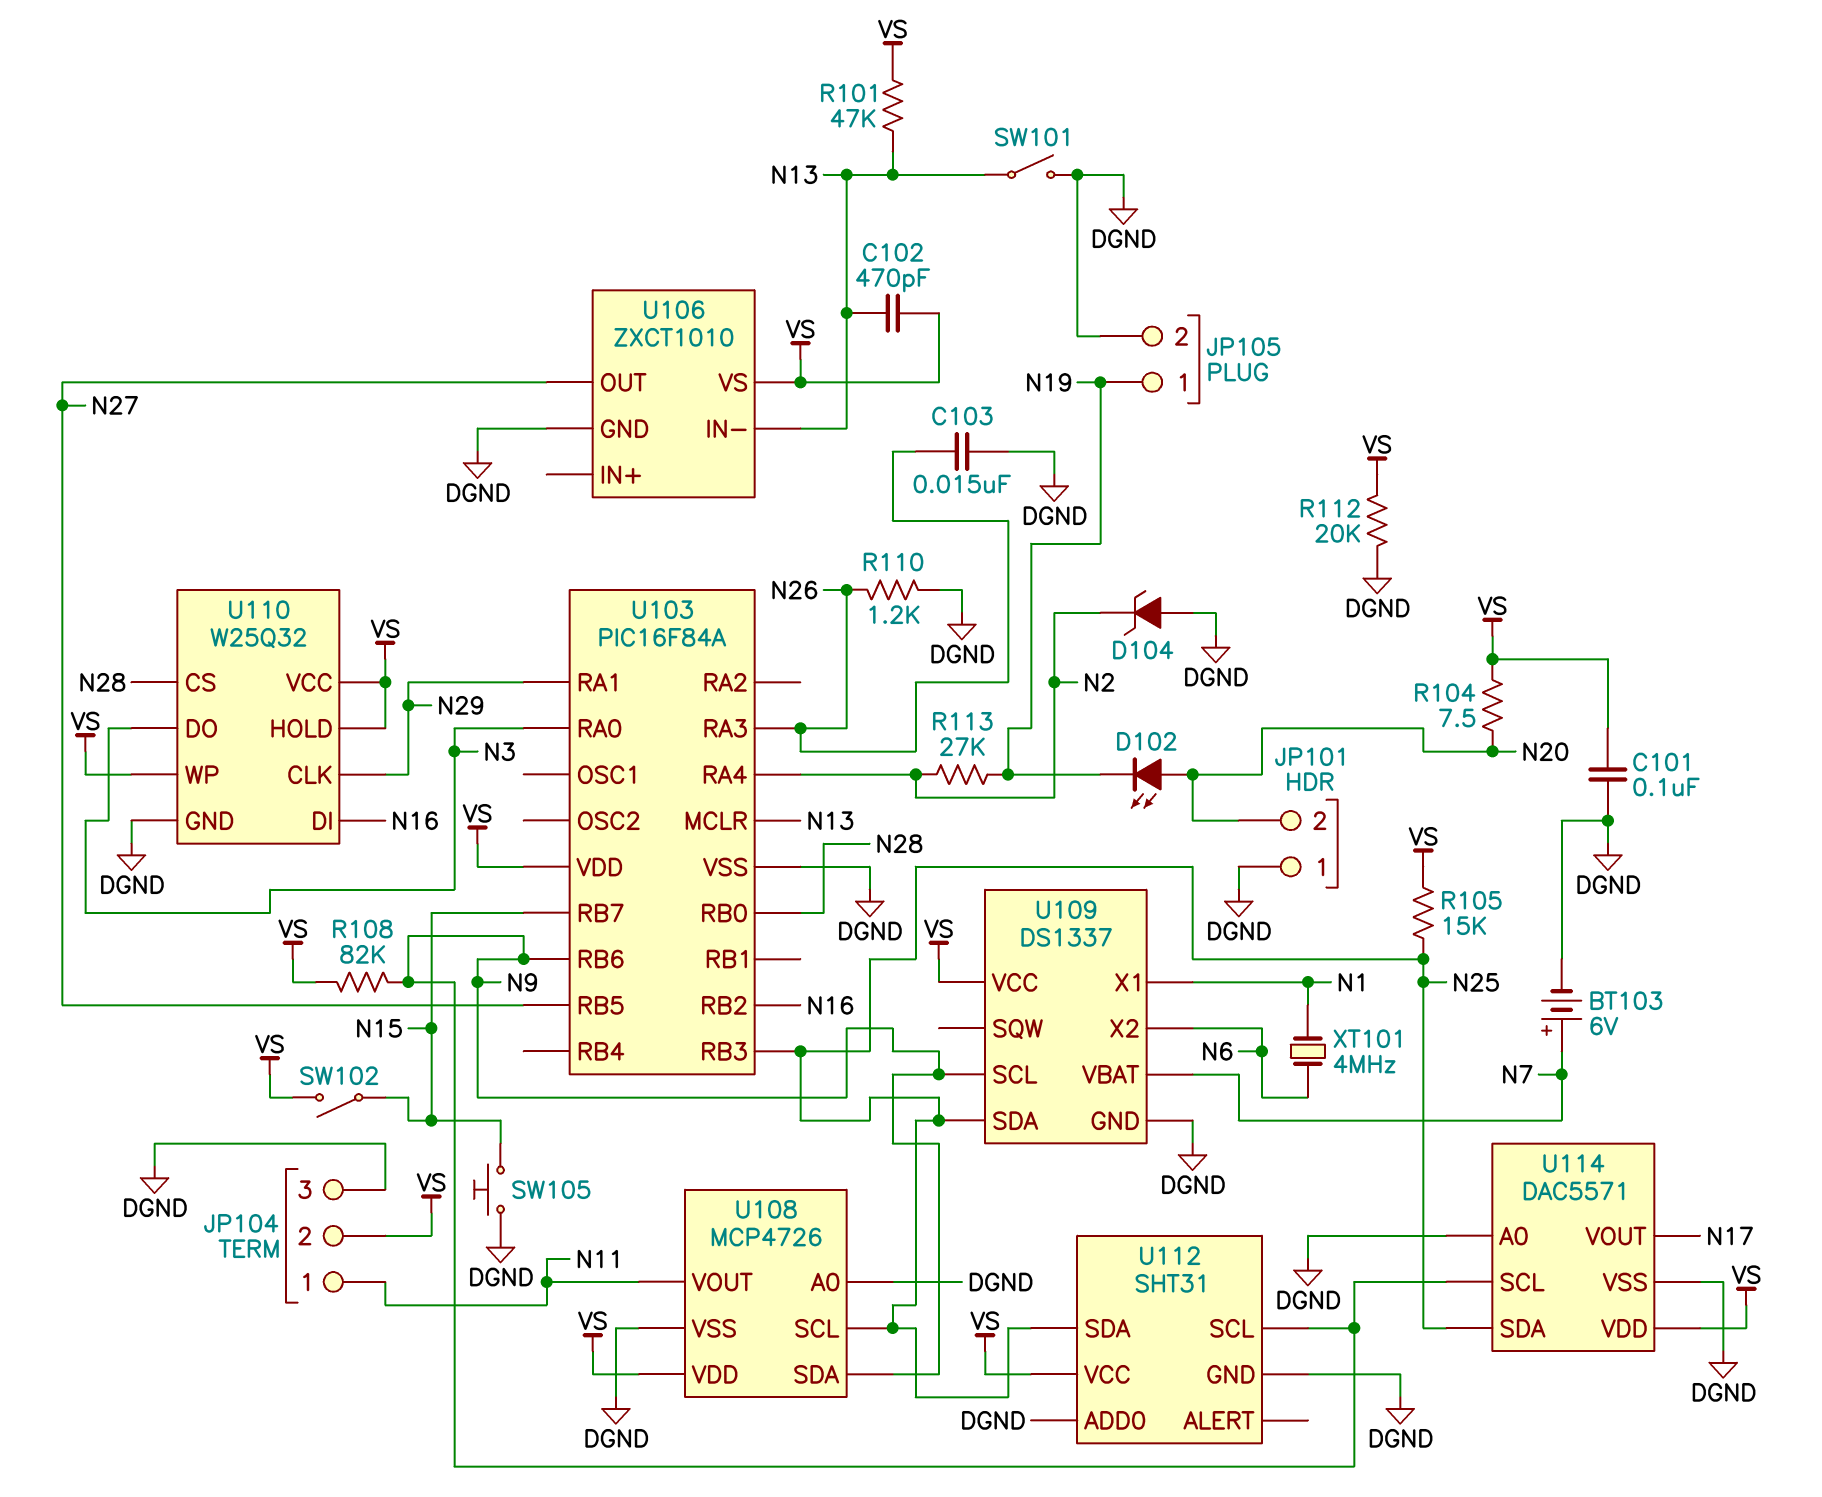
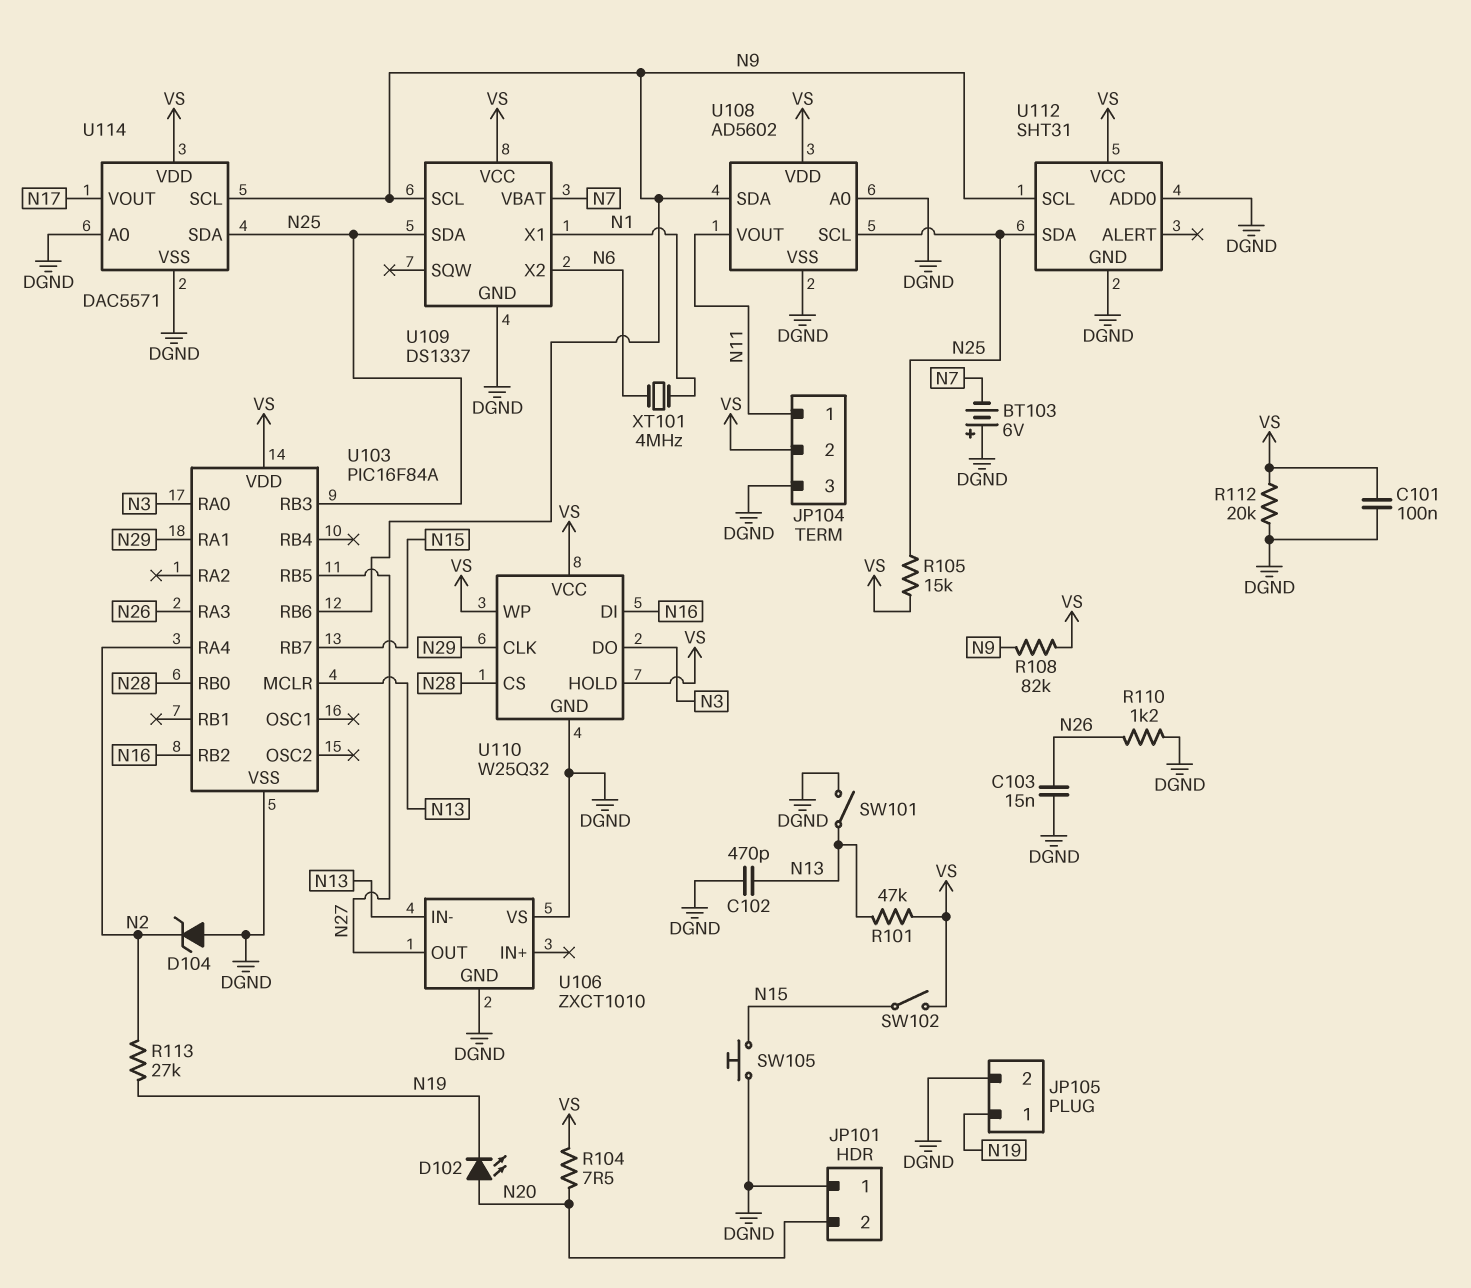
BT103: 6V (plus N7, minus DGND) -> 6V (plus DGND, minus N7)
C102: 470pF (N13, VS) -> 470pF (DGND, N13)
U106 pin VS: VS -> DGND
U108: MCP4726 -> AD5602

